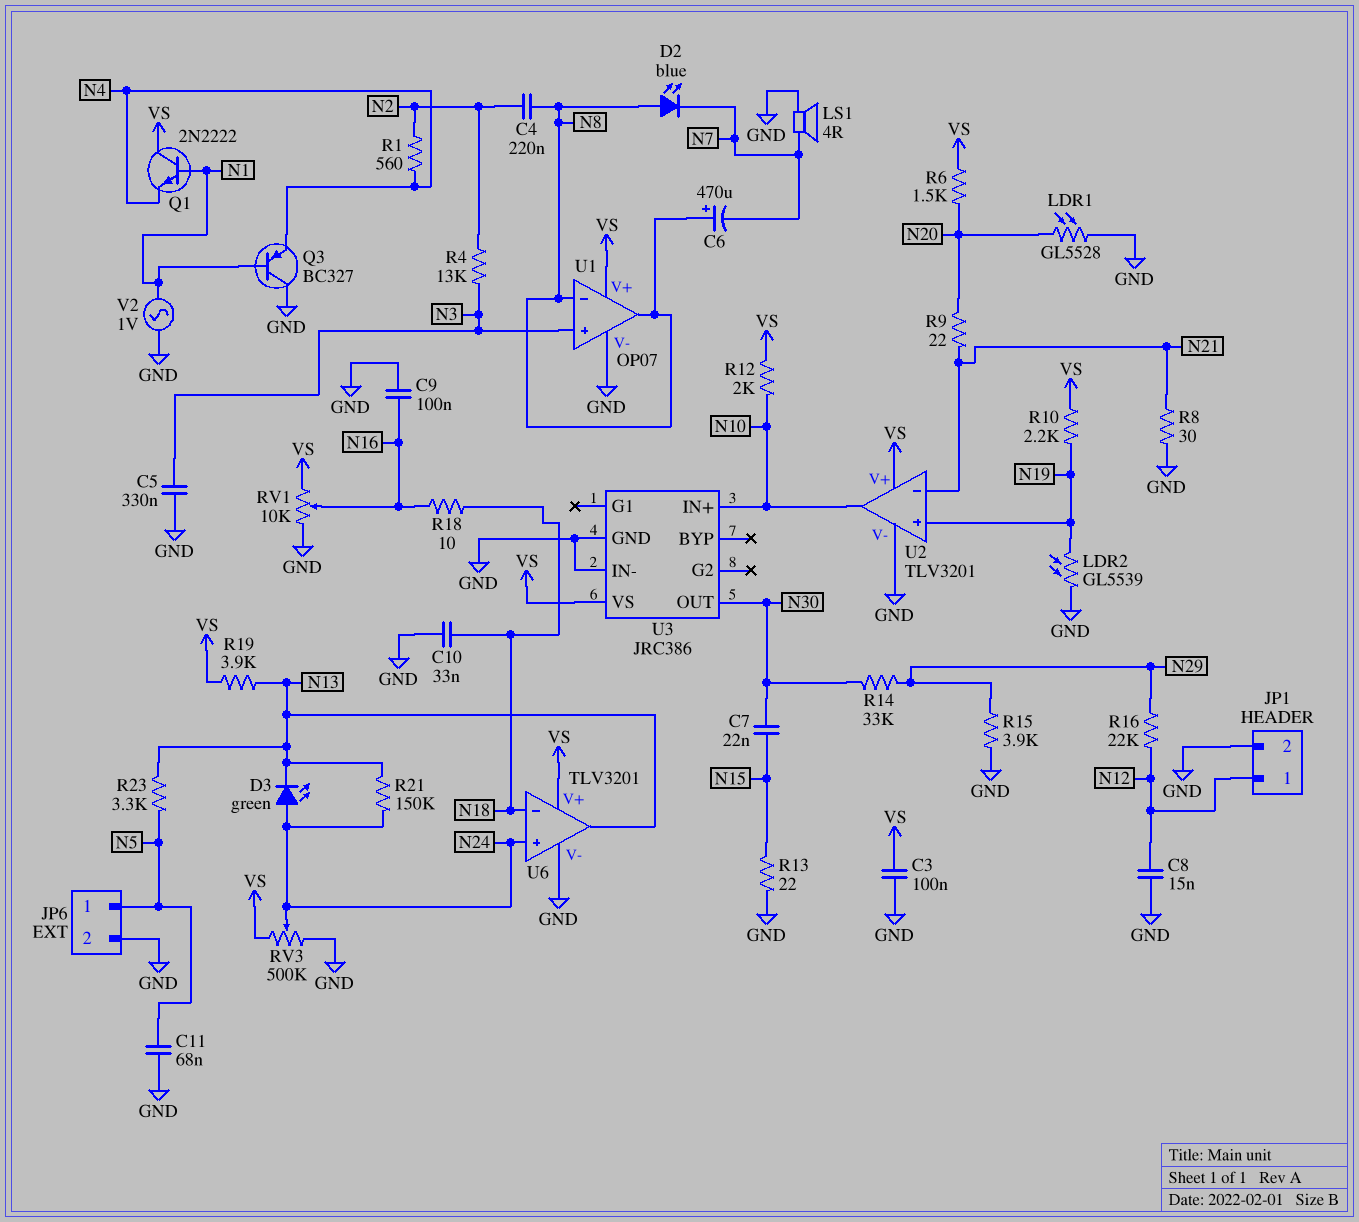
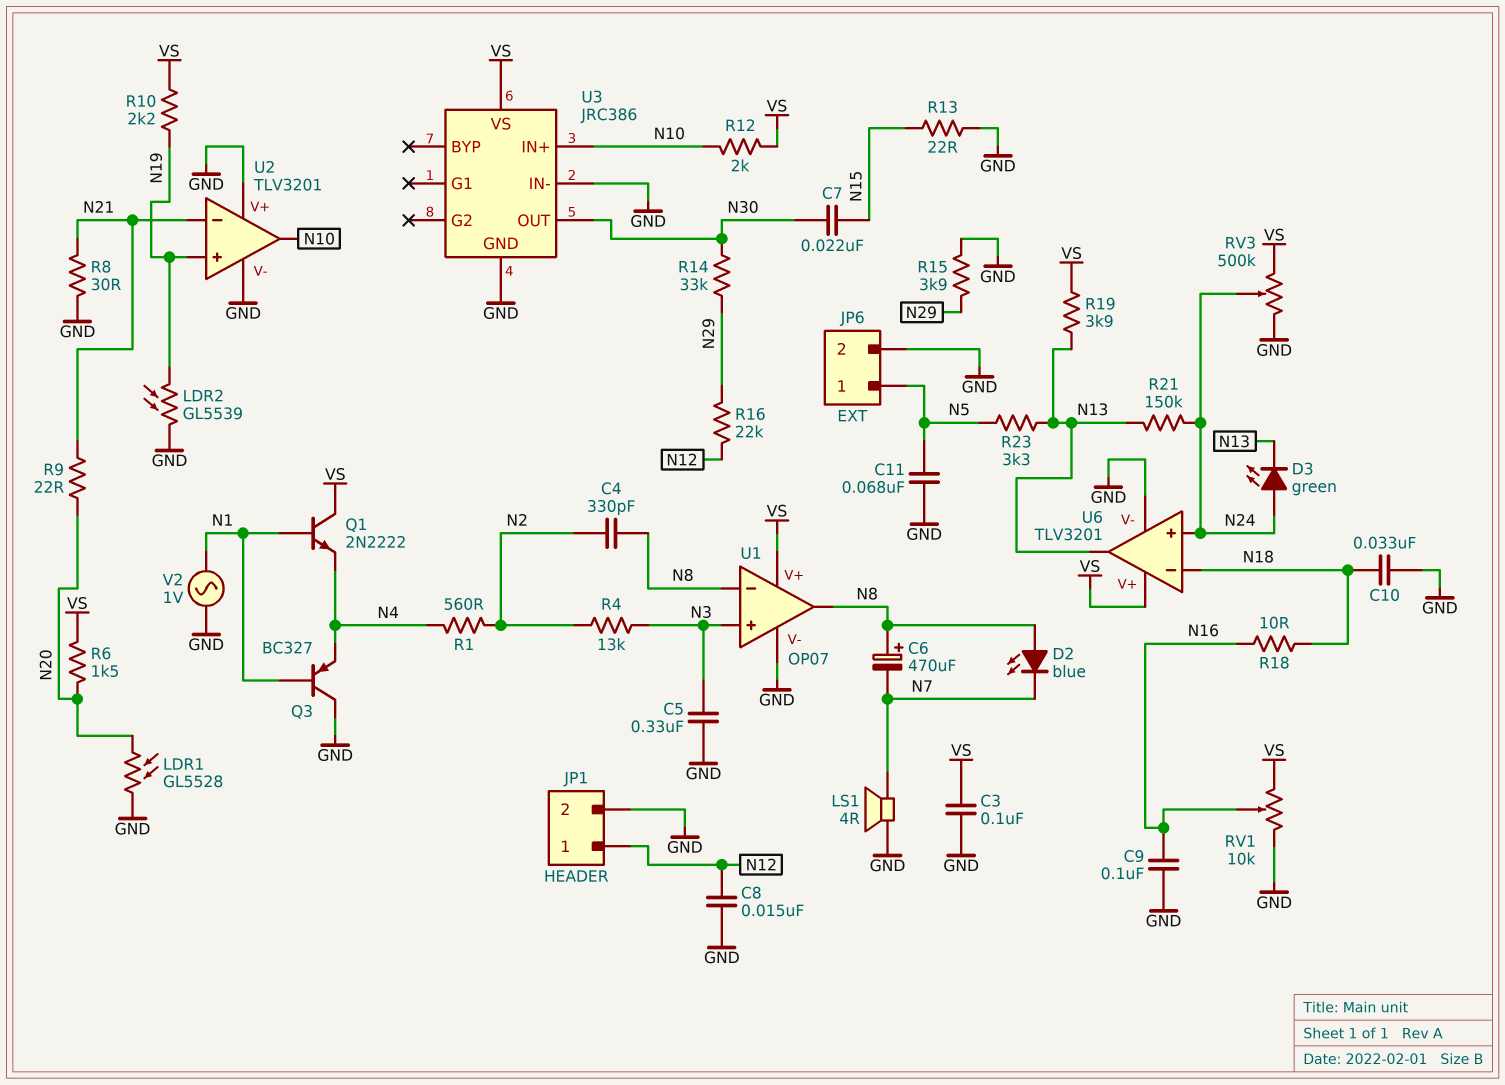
C4: 220nF (N2, N8) -> 330pF (N2, N8)
U2 pin V+: VS -> GND

